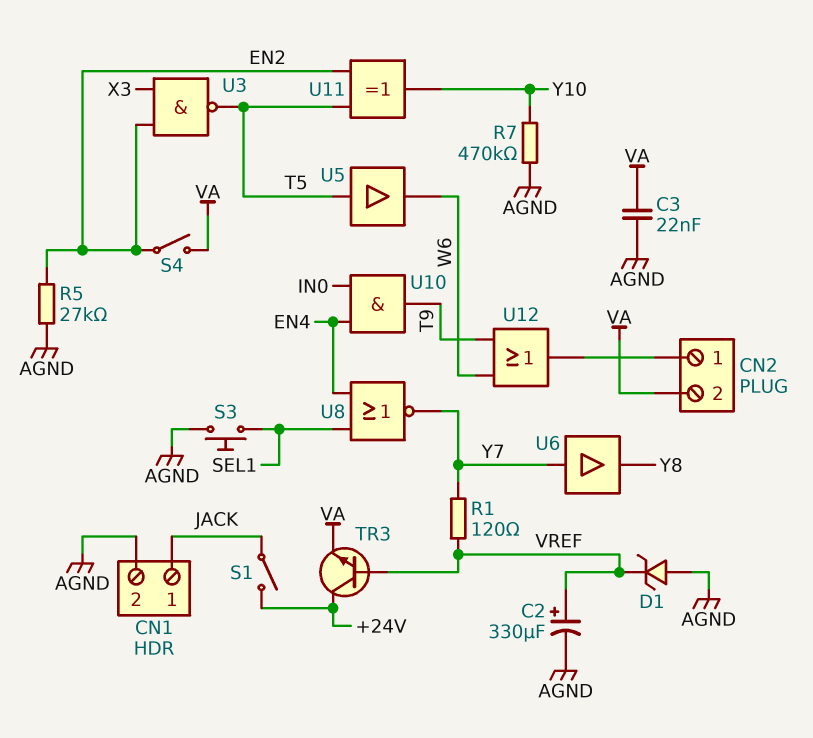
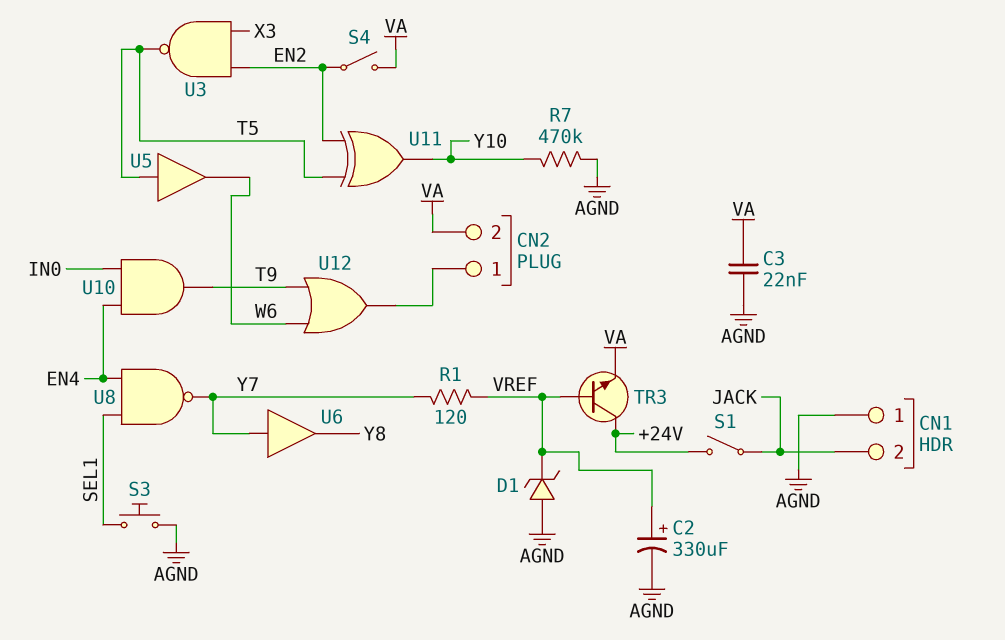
CN1 pin 1: JACK -> AGND
CN1 pin 2: AGND -> JACK
R5: 27k (AGND, EN2) -> none
U8: NOR (in EN4, in SEL1, out Y7) -> NAND (in EN4, in SEL1, out Y7)

